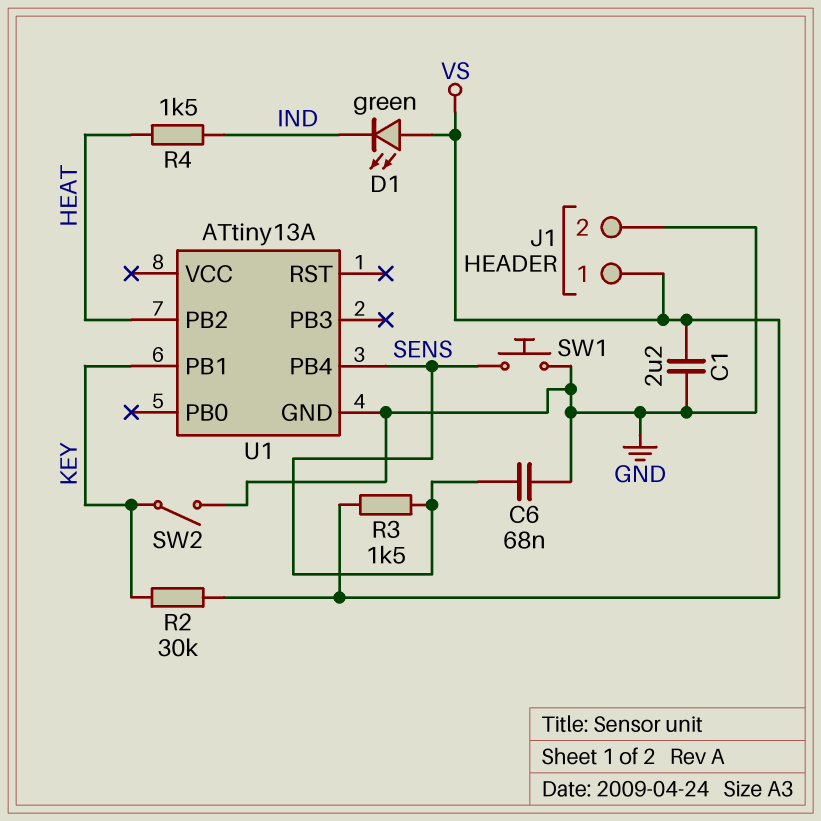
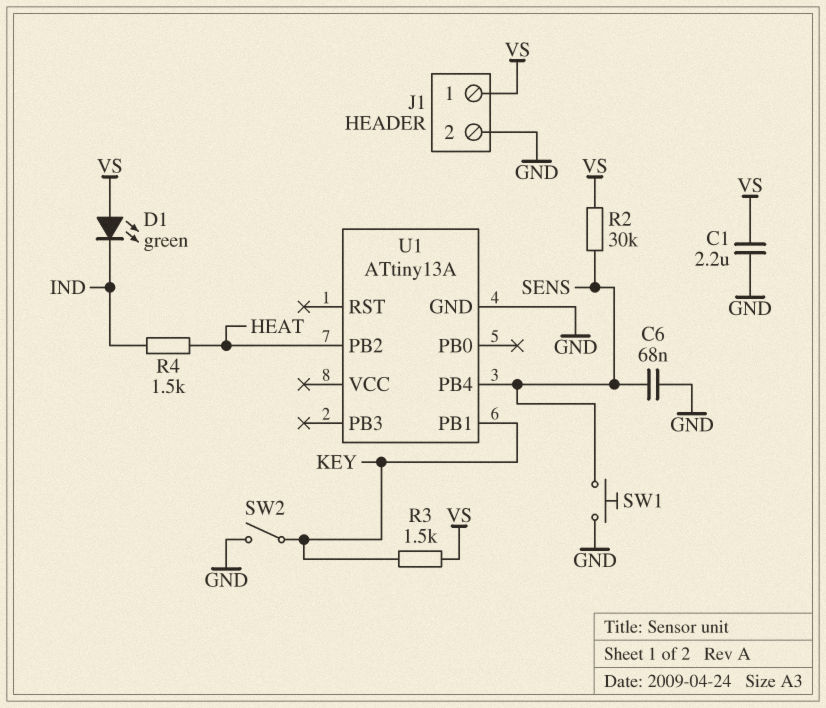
R2: 30k (KEY, VS) -> 30k (SENS, VS)
R3: 1.5k (SENS, VS) -> 1.5k (KEY, VS)

